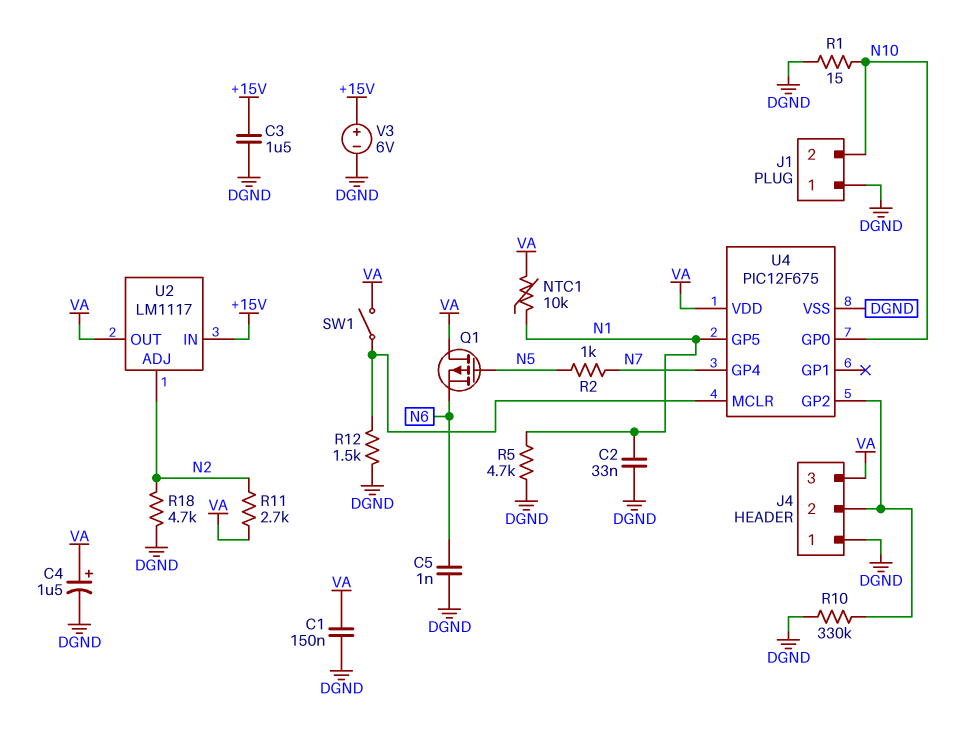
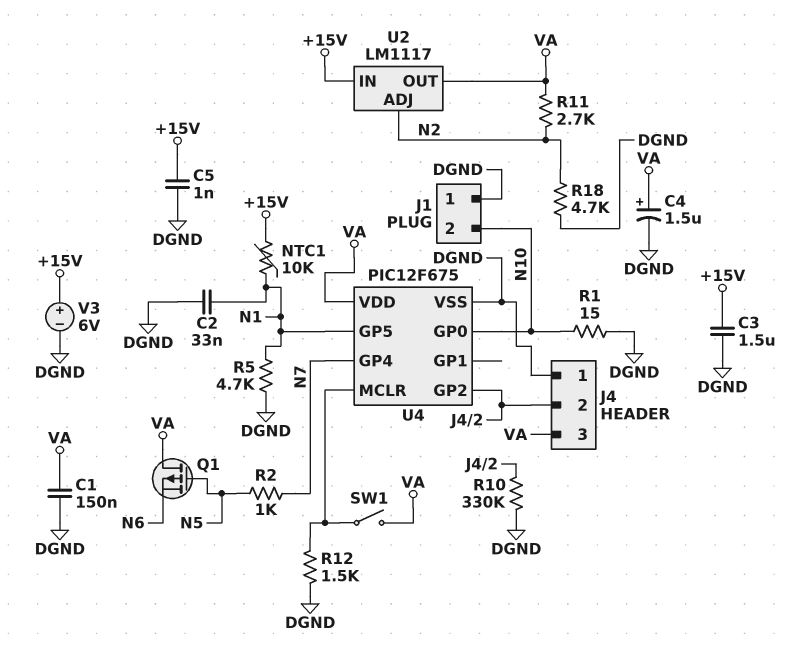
C5: 1nF (DGND, N6) -> 1nF (+15V, DGND)
NTC1: 10k (N1, VA) -> 10k (+15V, N1)

